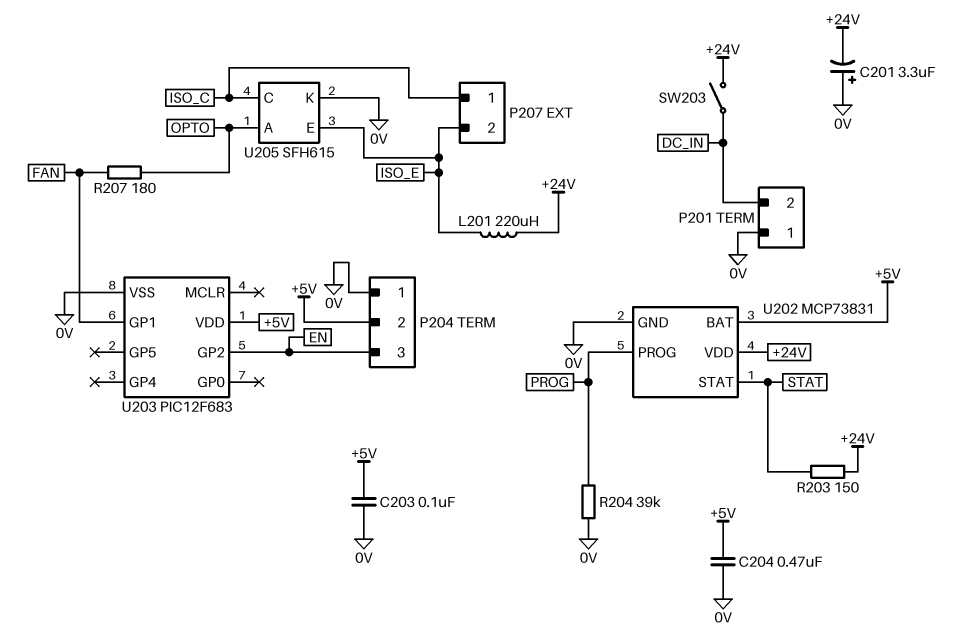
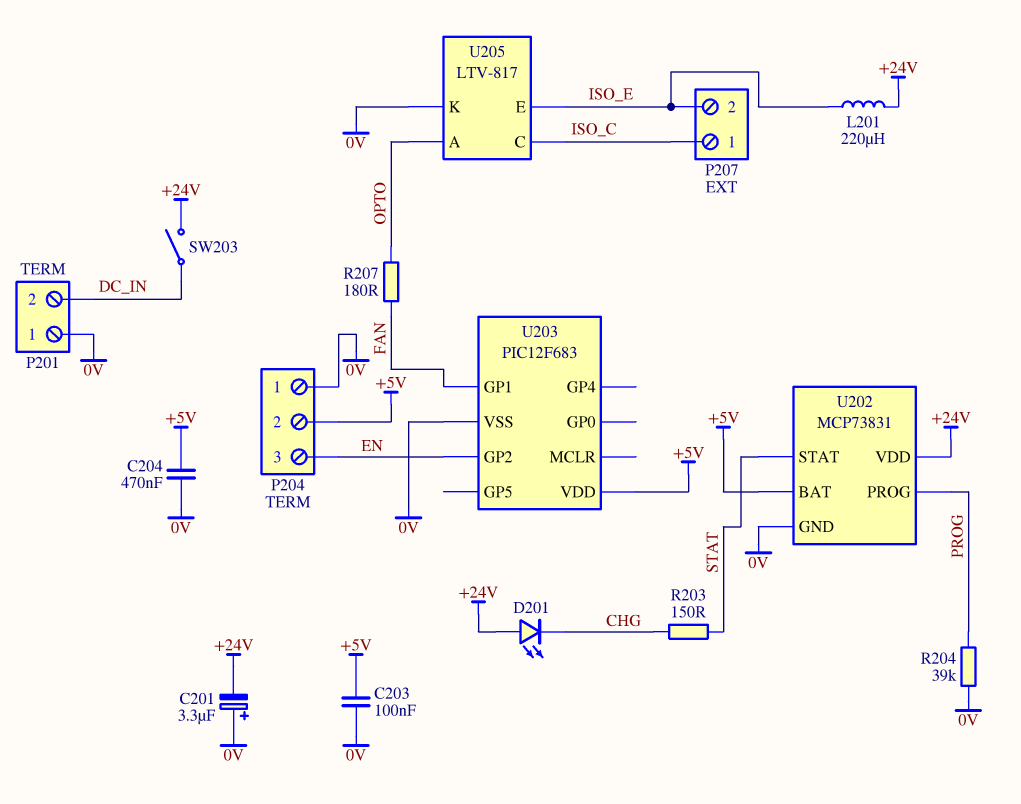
D201: none -> LED (A +24V, K CHG)
R203: 150 (+24V, STAT) -> 150 (CHG, STAT)
U205: SFH615 -> LTV-817

